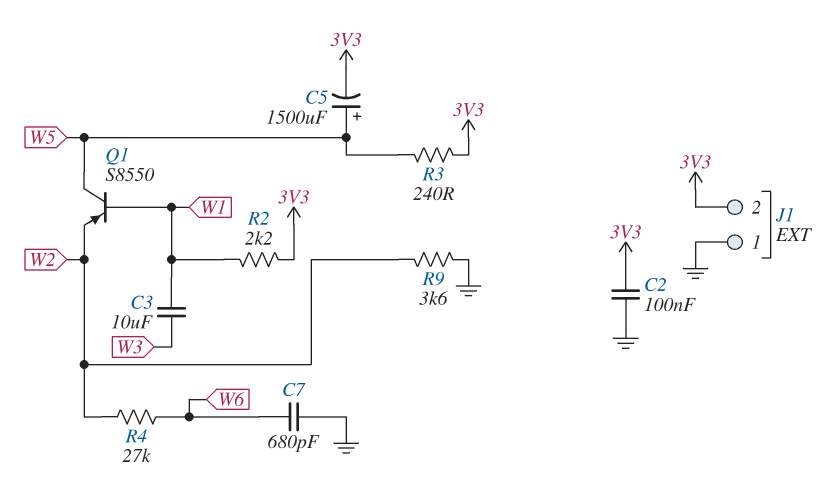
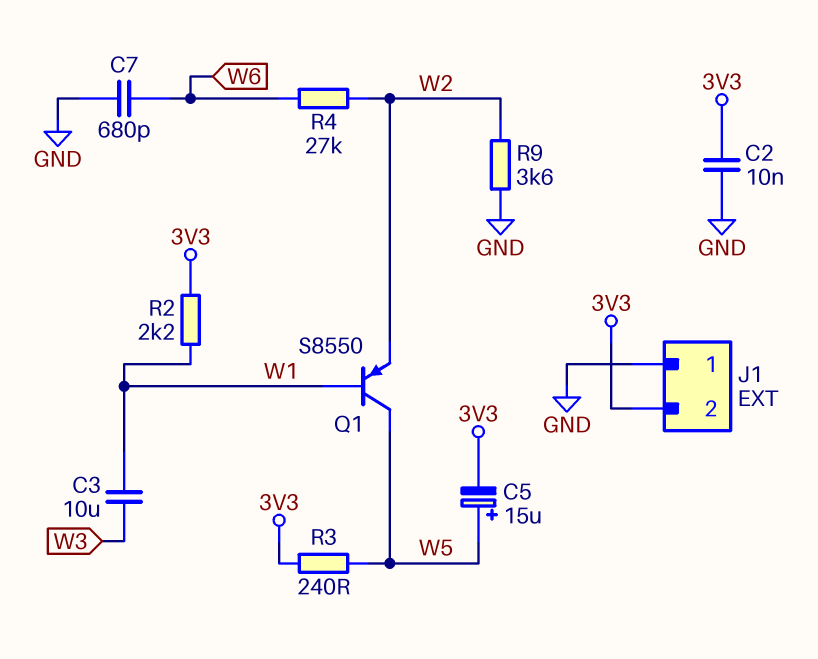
C2: 100nF (3V3, GND) -> 10nF (3V3, GND)
C5: 1500uF (plus W5, minus 3V3) -> 15uF (plus W5, minus 3V3)

